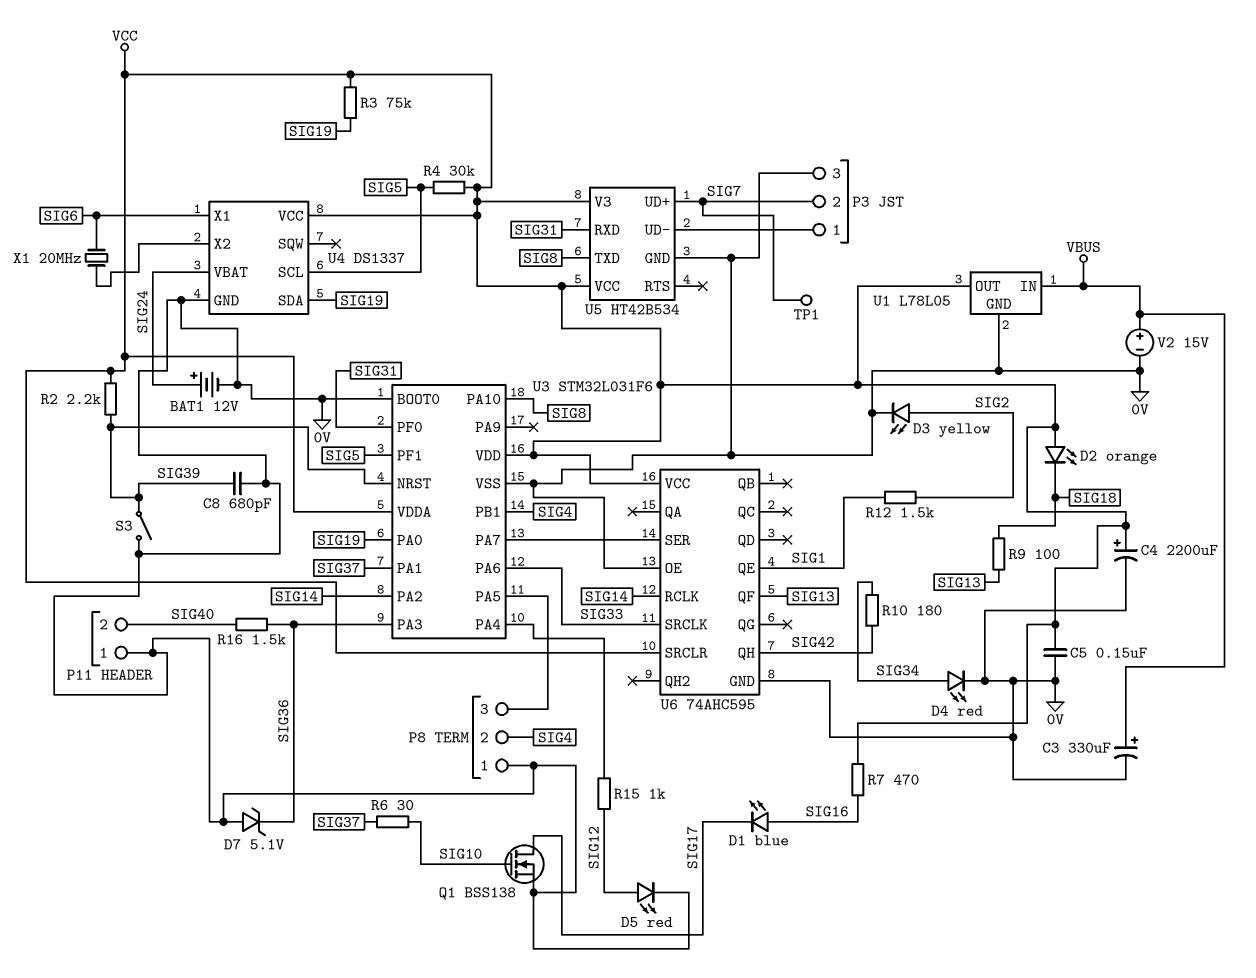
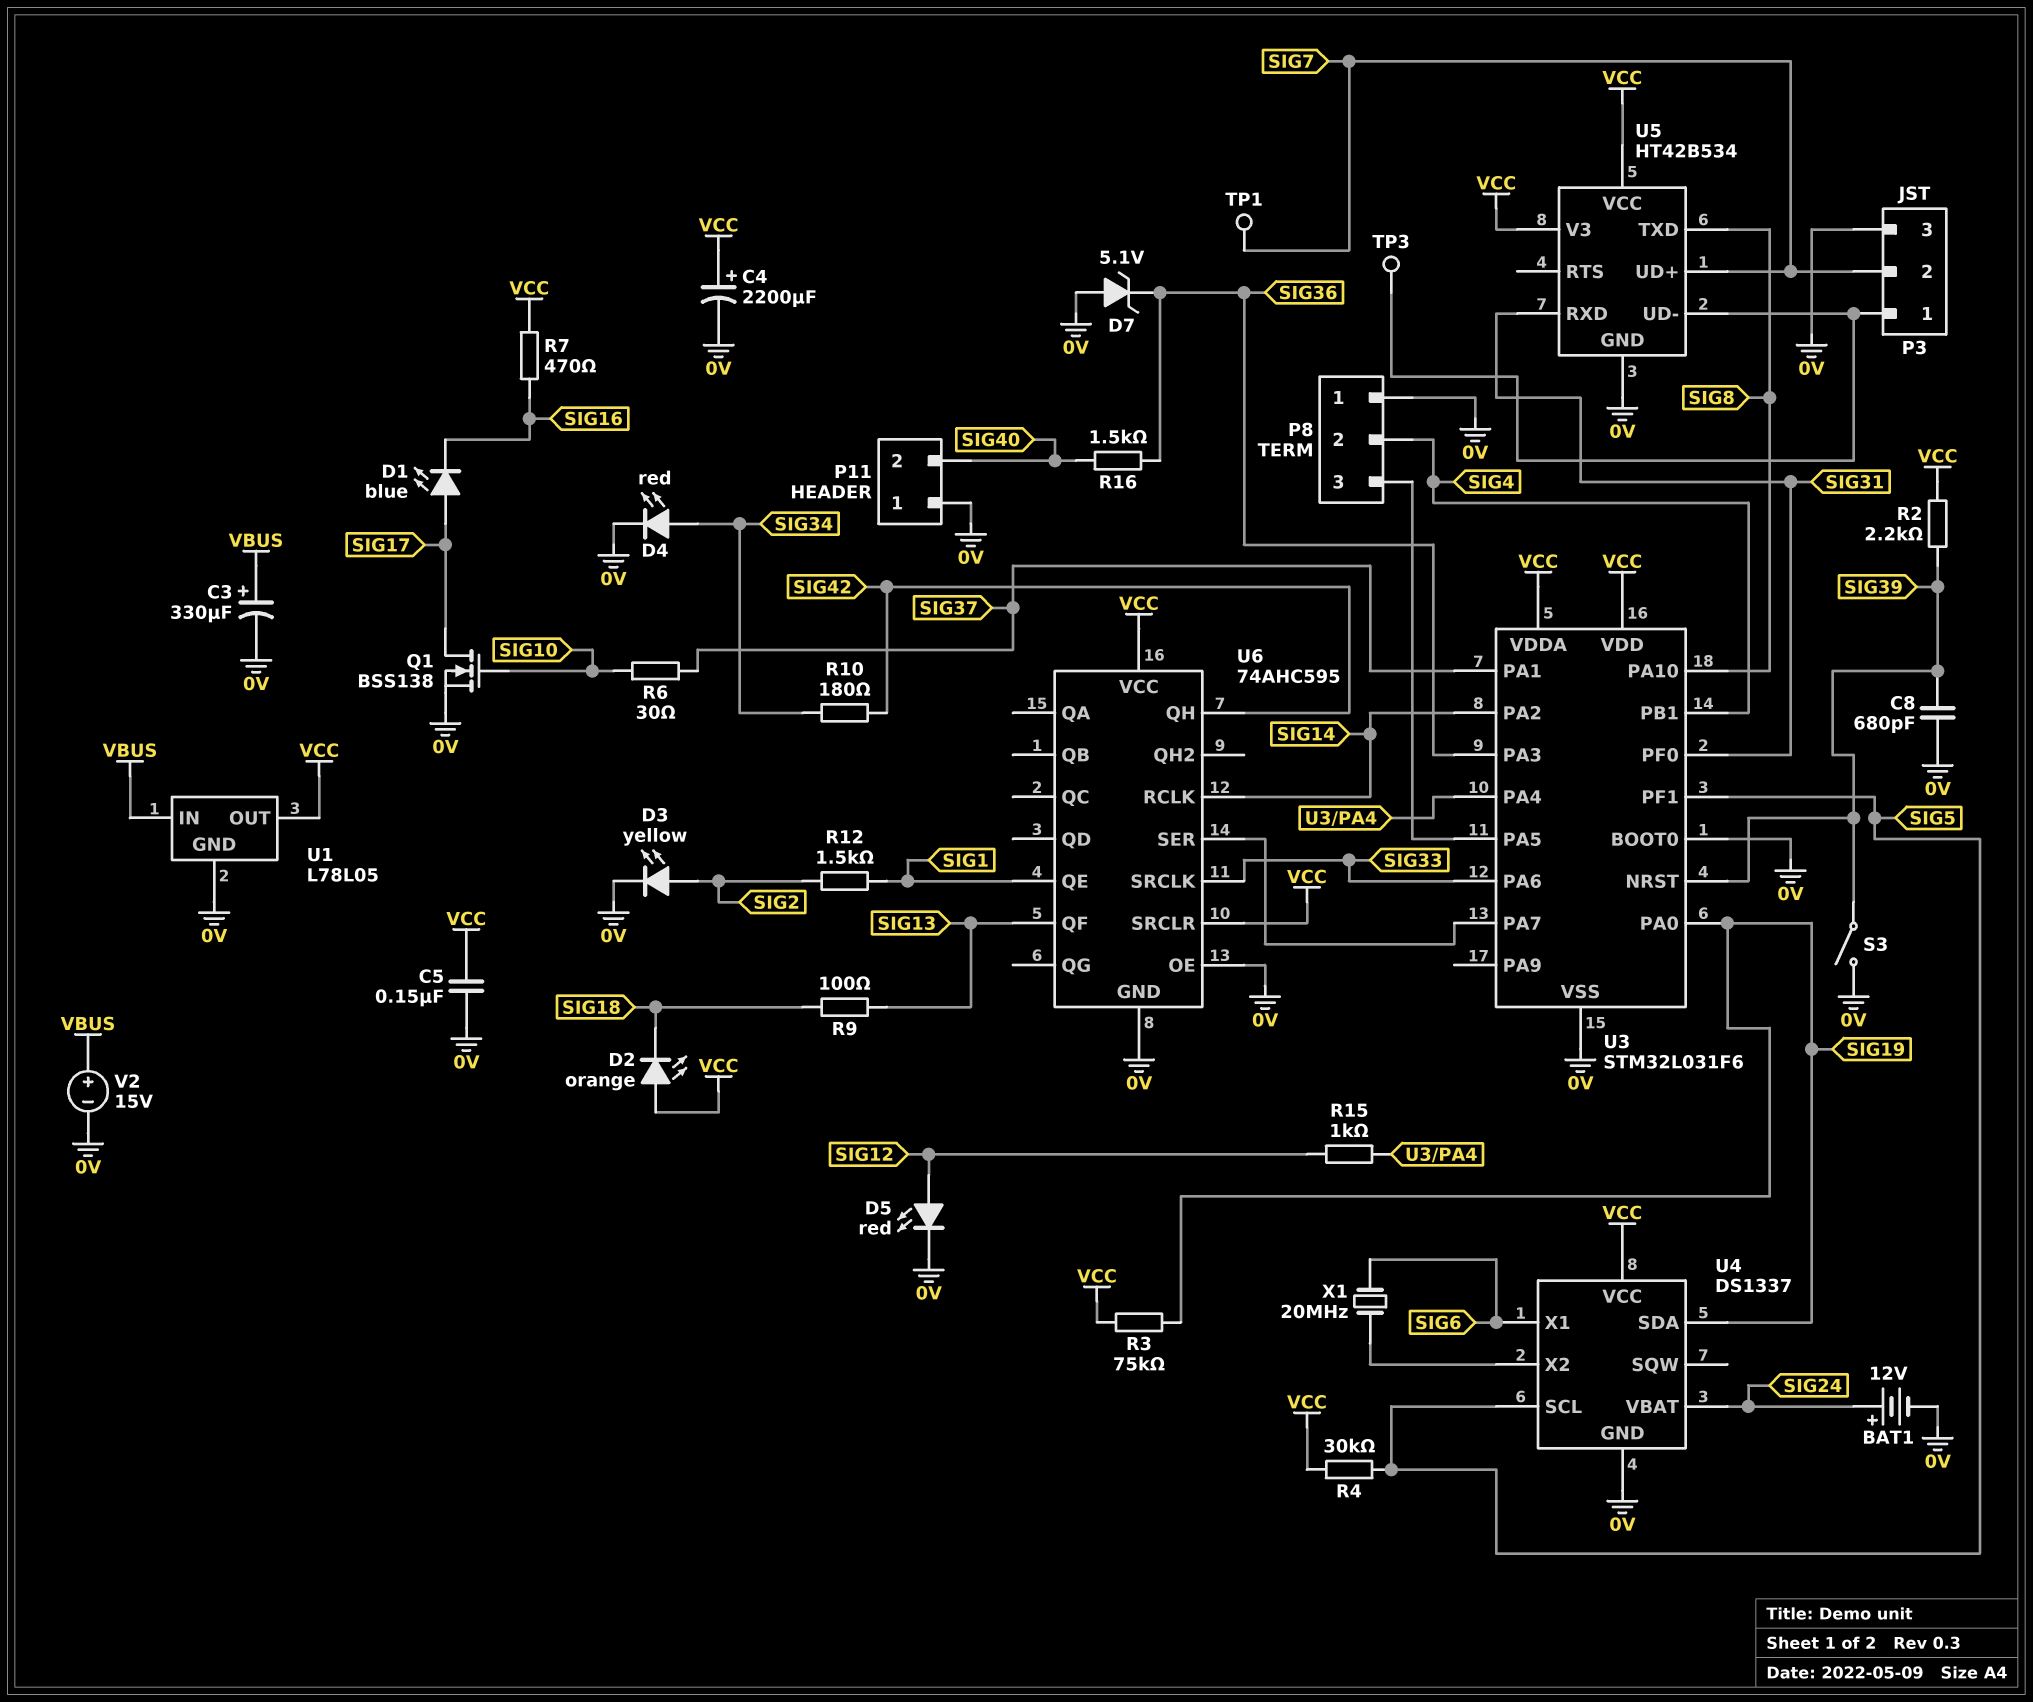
D1: LED blue (A SIG16, K SIG17) -> LED blue (A SIG17, K SIG16)
TP3: none -> test point (P3/1)

